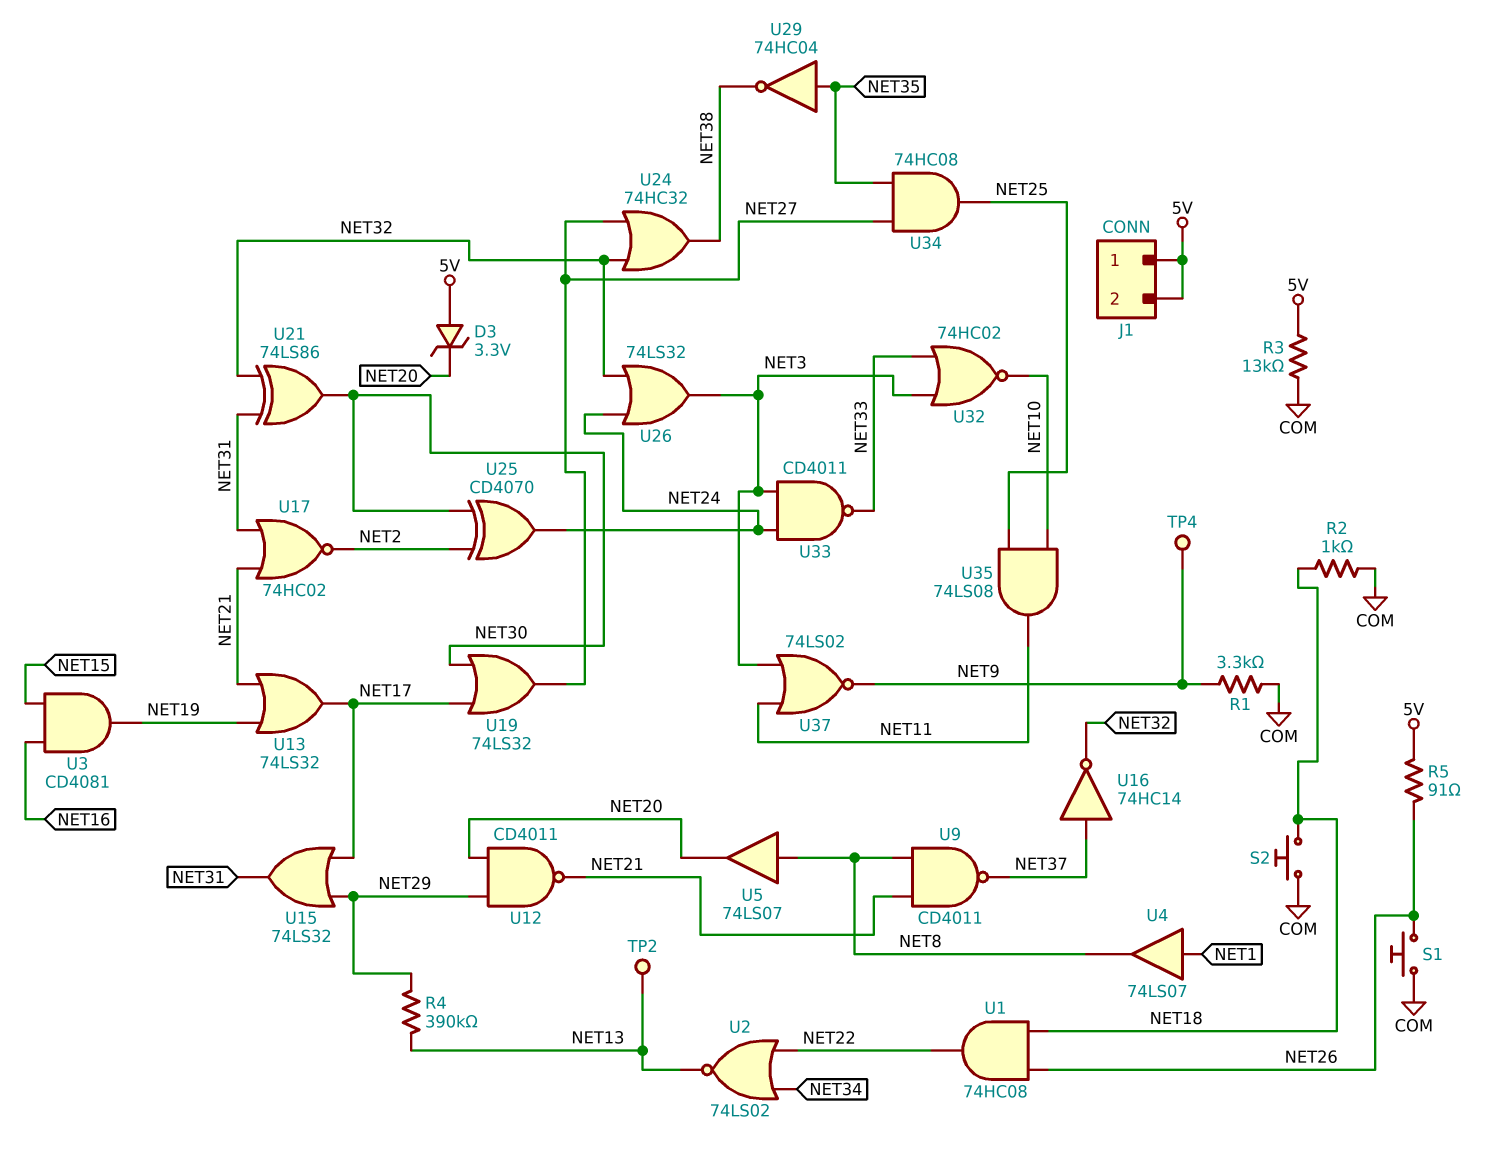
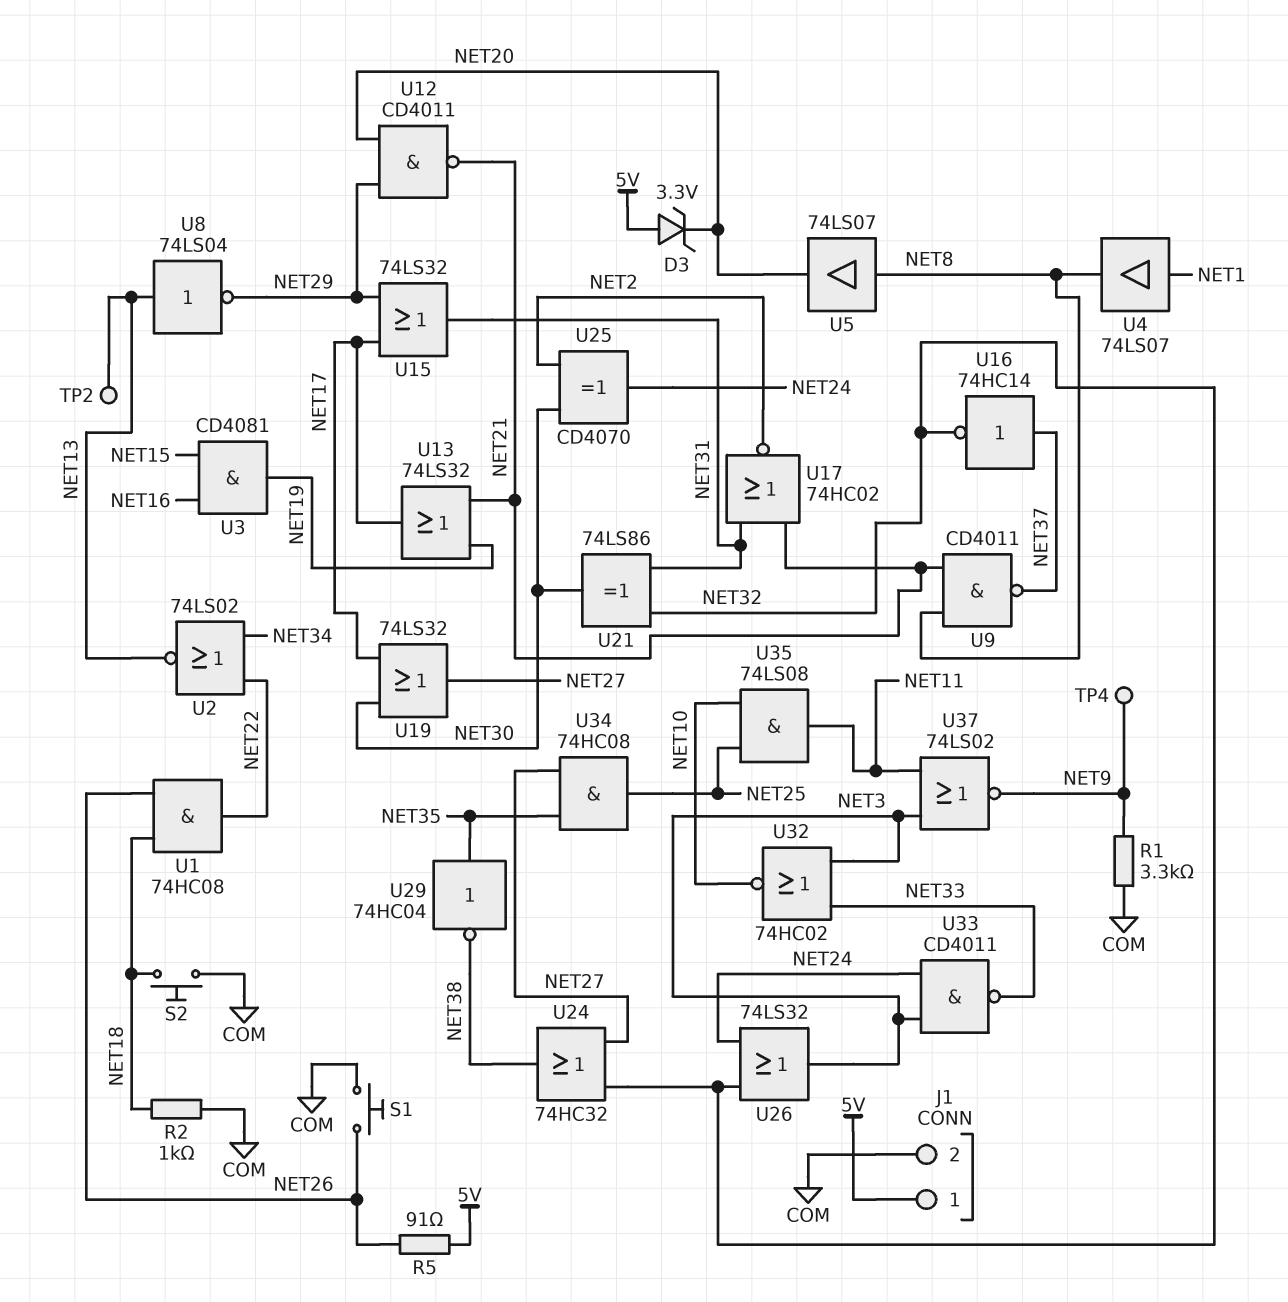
J1 pin 2: 5V -> COM
R3: 13k (5V, COM) -> none
R4: 390k (NET13, NET29) -> none
U8: none -> NOT 74LS04 (in NET13, out NET29)

